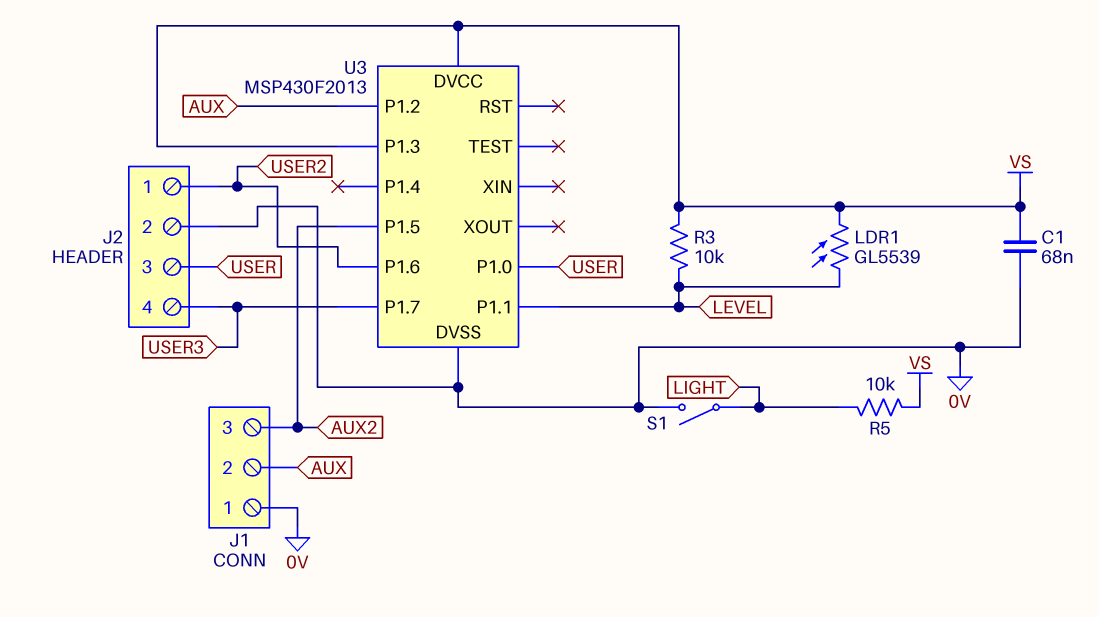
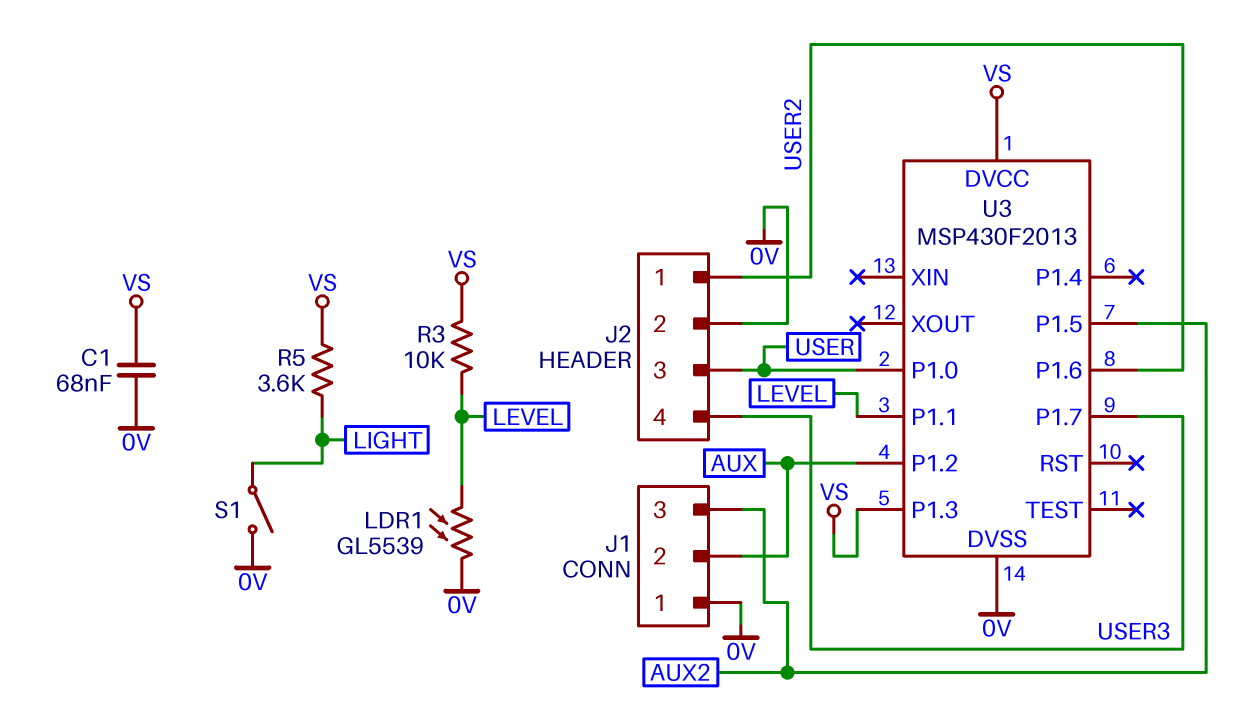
LDR1: GL5539 (LEVEL, VS) -> GL5539 (0V, LEVEL)
R5: 10k (LIGHT, VS) -> 3.6k (LIGHT, VS)

